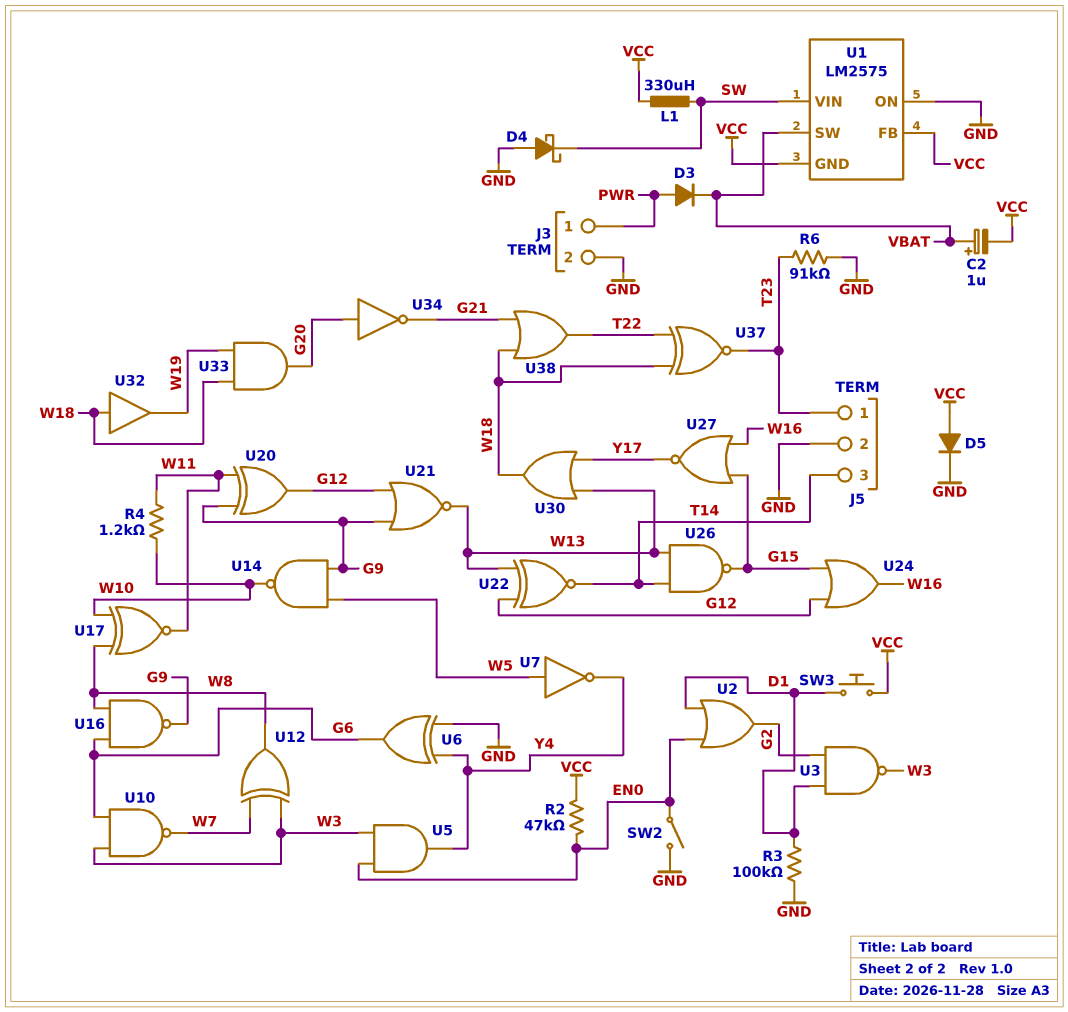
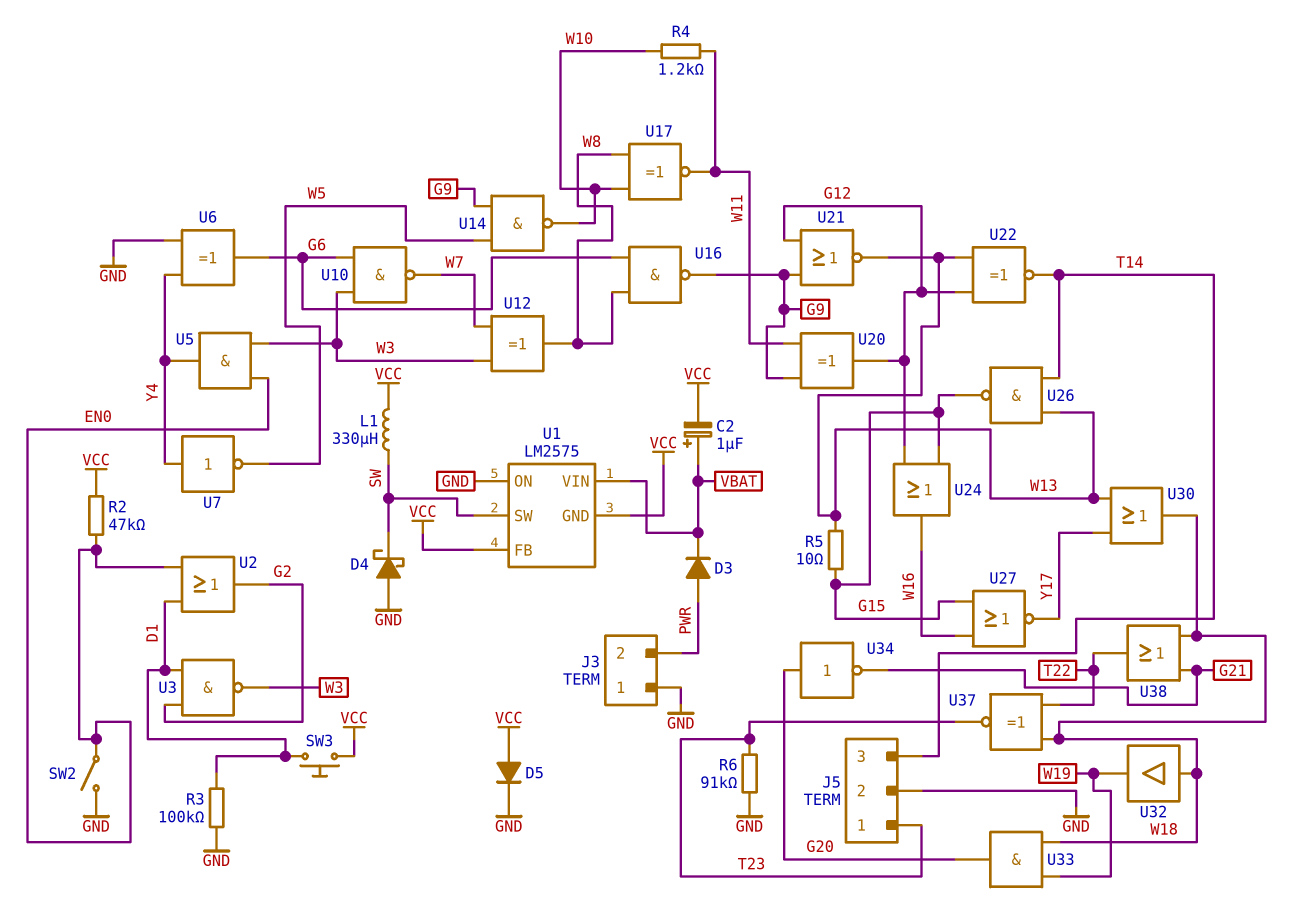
J3 pin 1: PWR -> GND
J3 pin 2: GND -> PWR
R5: none -> 10 (G15, W13)
U1 pin SW: VBAT -> SW
U1 pin VIN: SW -> VBAT
U7: NOT (in W5, out Y4) -> NOT (in Y4, out W5)

